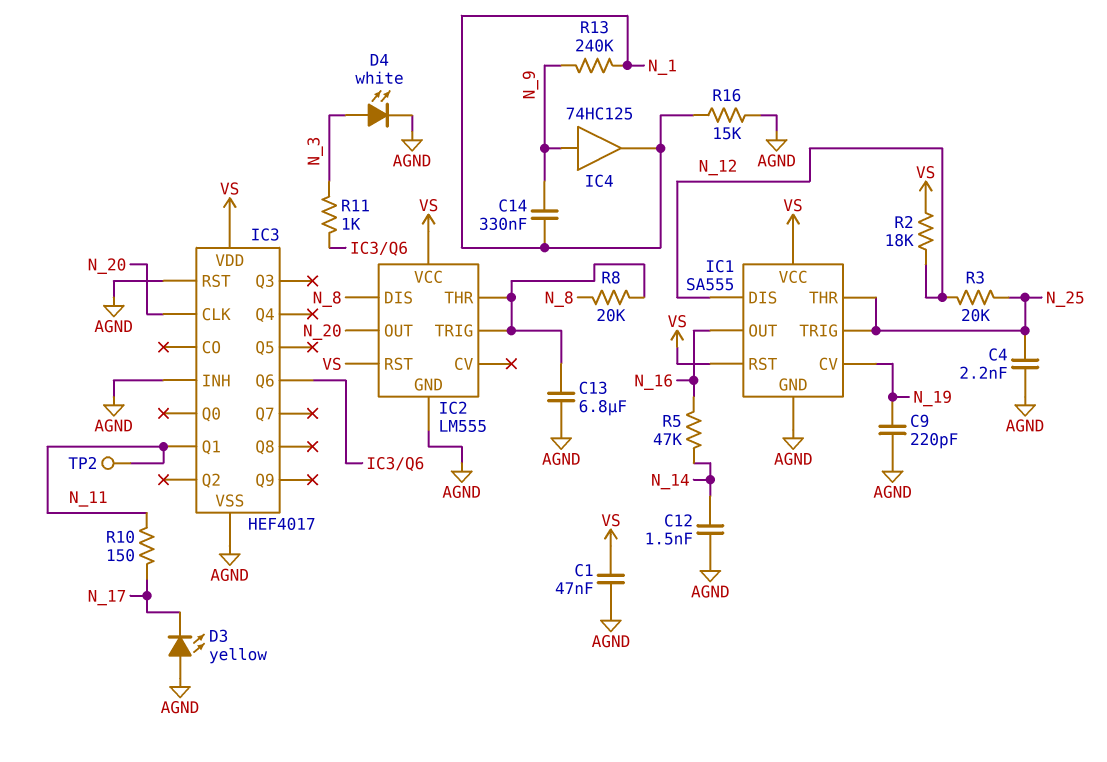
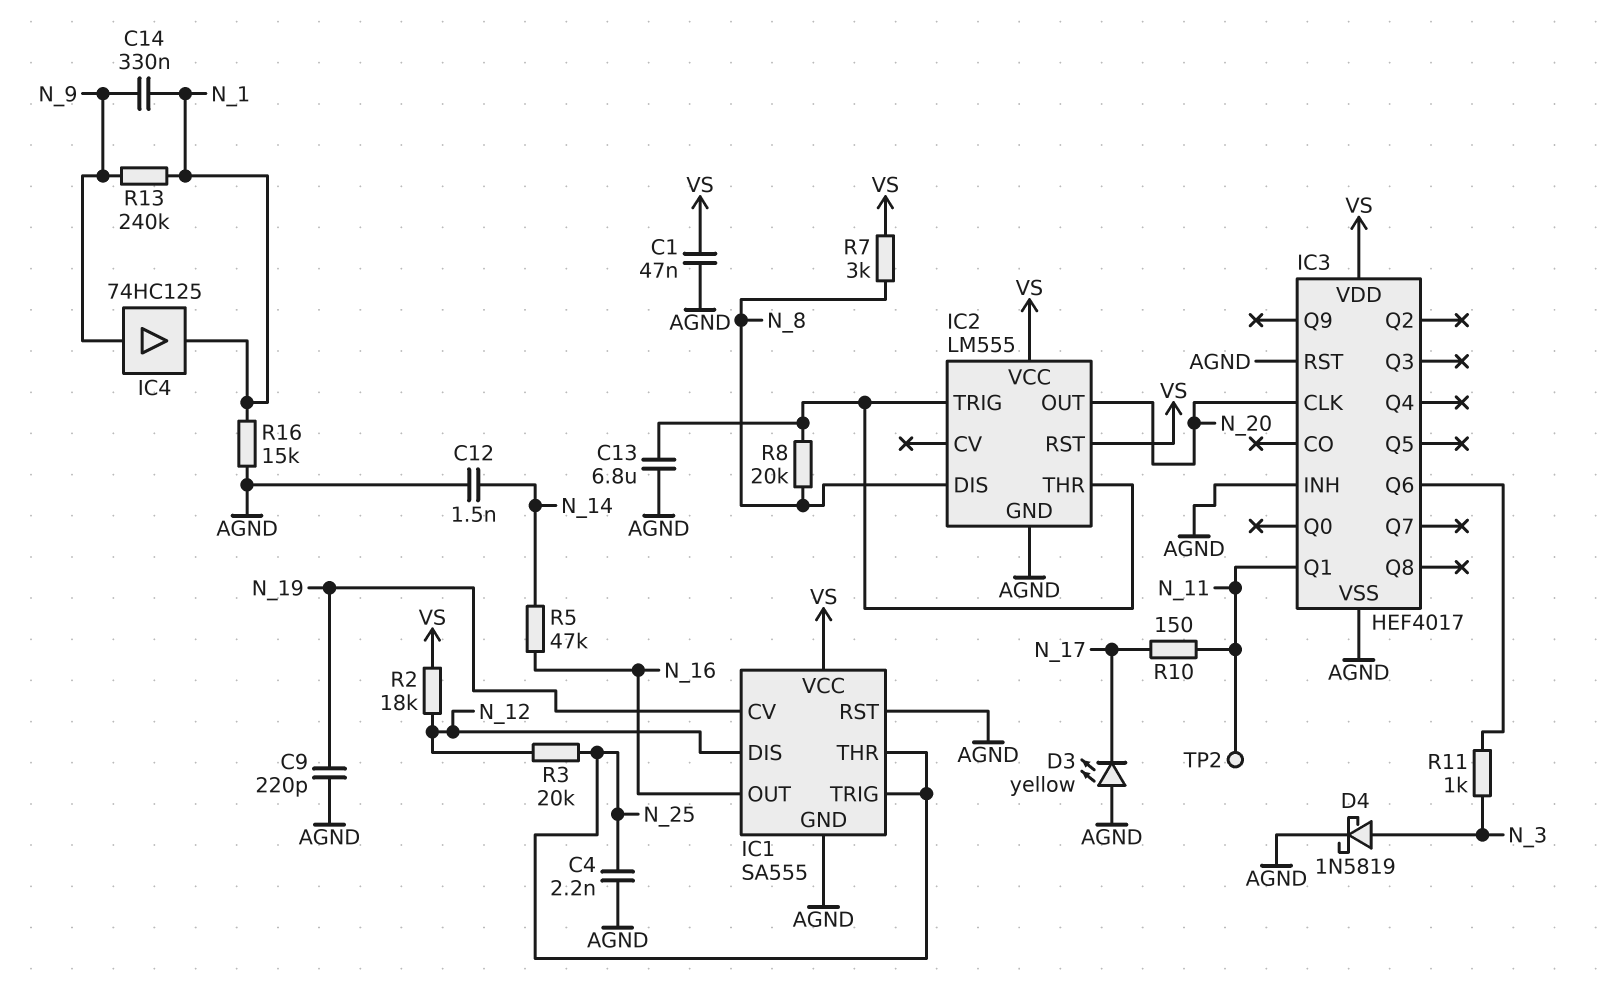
D4: LED white (A N_3, K AGND) -> schottky 1N5819 (A N_3, K AGND)
IC1 pin RST: VS -> AGND
R7: none -> 3k (N_8, VS)

